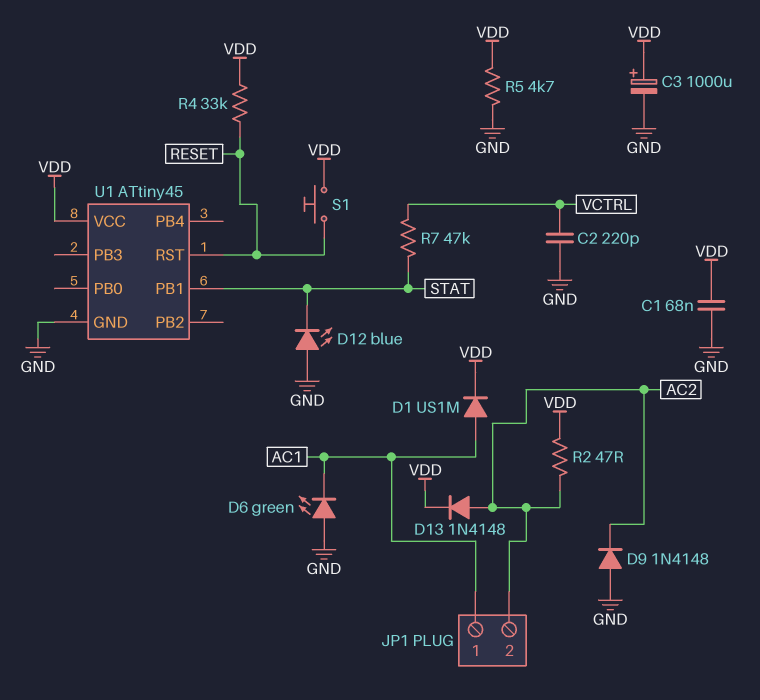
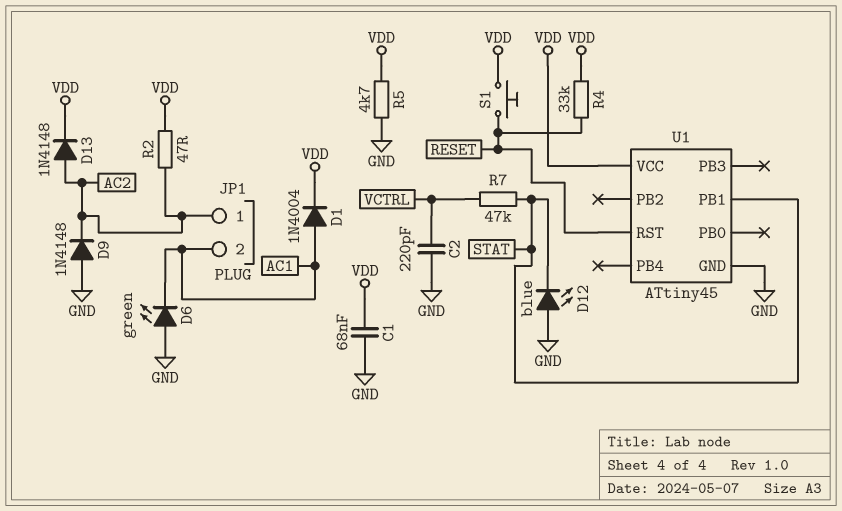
C3: 1000uF (plus VDD, minus GND) -> none
D1: diode US1M (A AC1, K VDD) -> diode 1N4004 (A AC1, K VDD)
JP1 pin 1: AC1 -> AC2
JP1 pin 2: AC2 -> AC1

